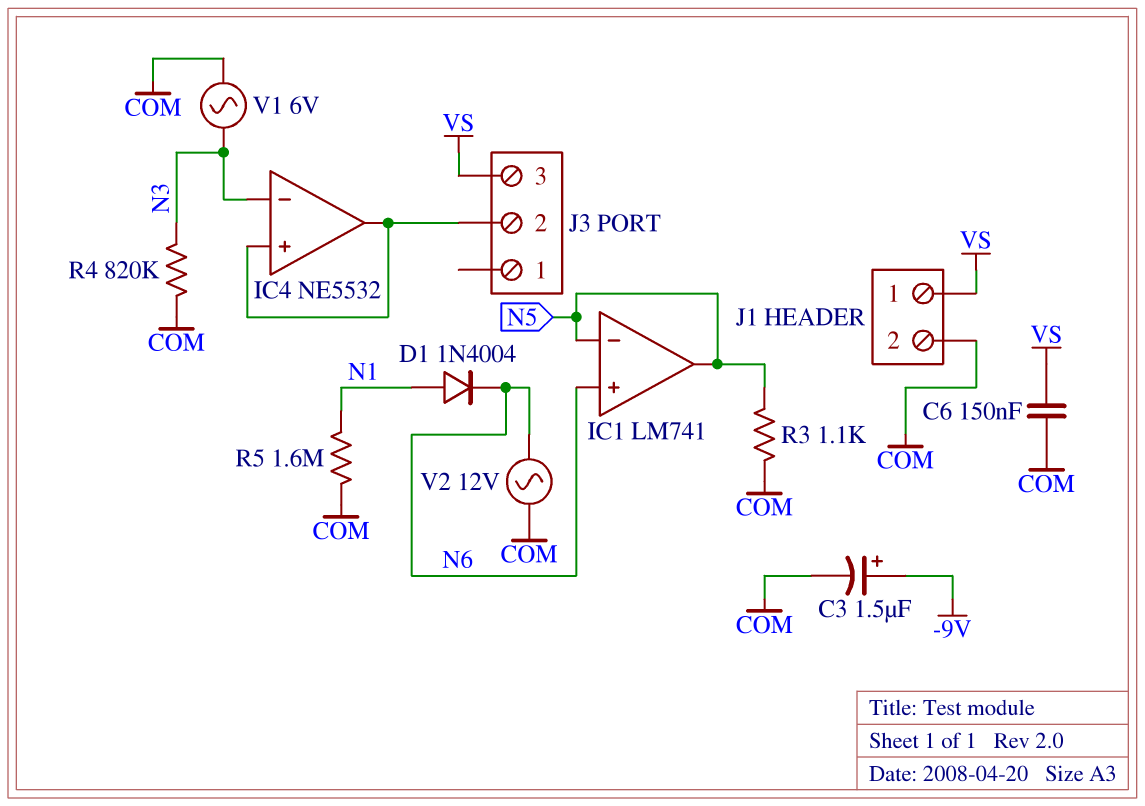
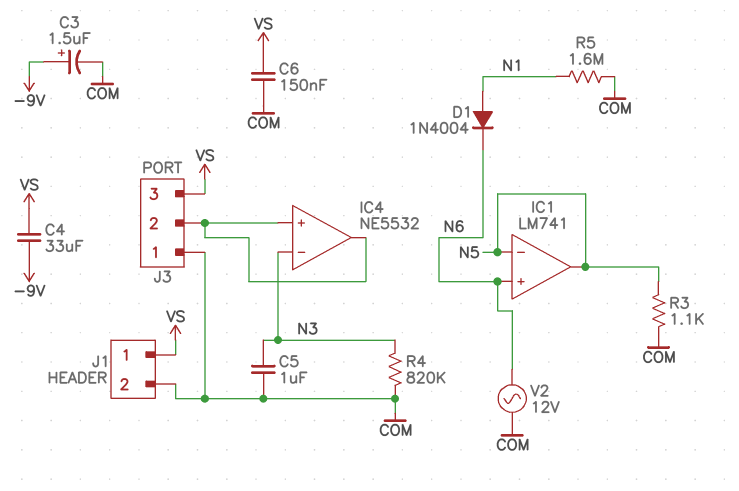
C4: none -> 33uF (-9V, VS)
C5: none -> 1uF (COM, N3)
J3 pin 1: none -> COM
V1: AC 6V (COM, N3) -> none

